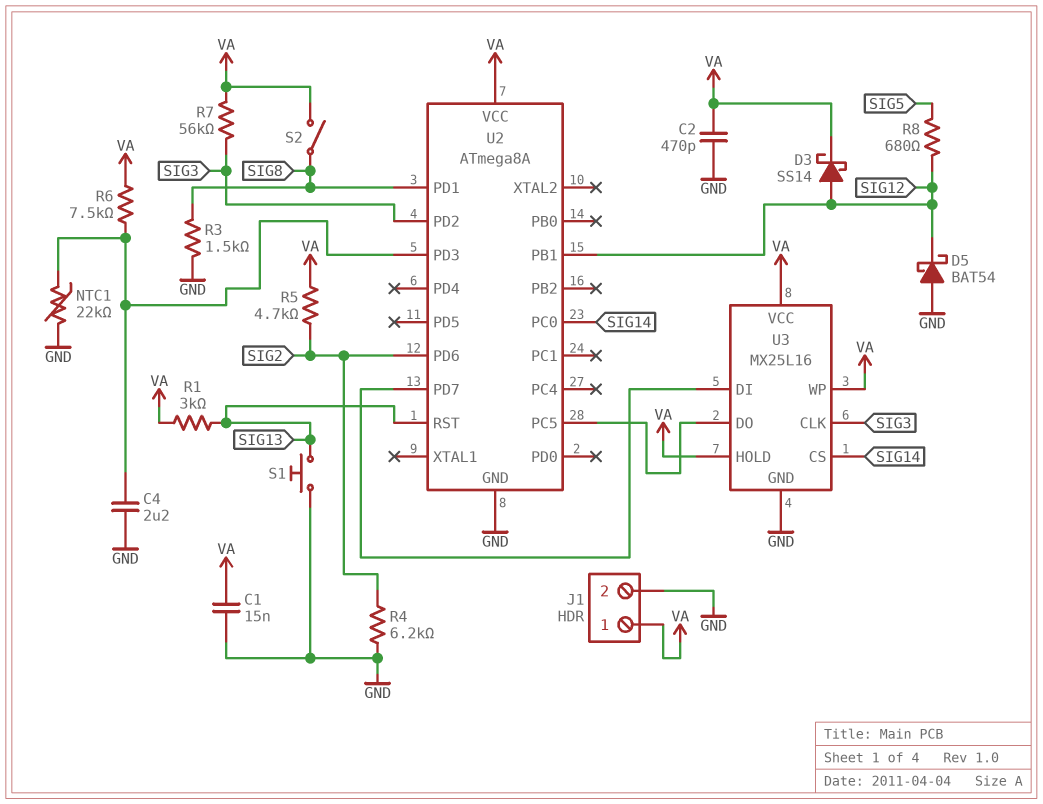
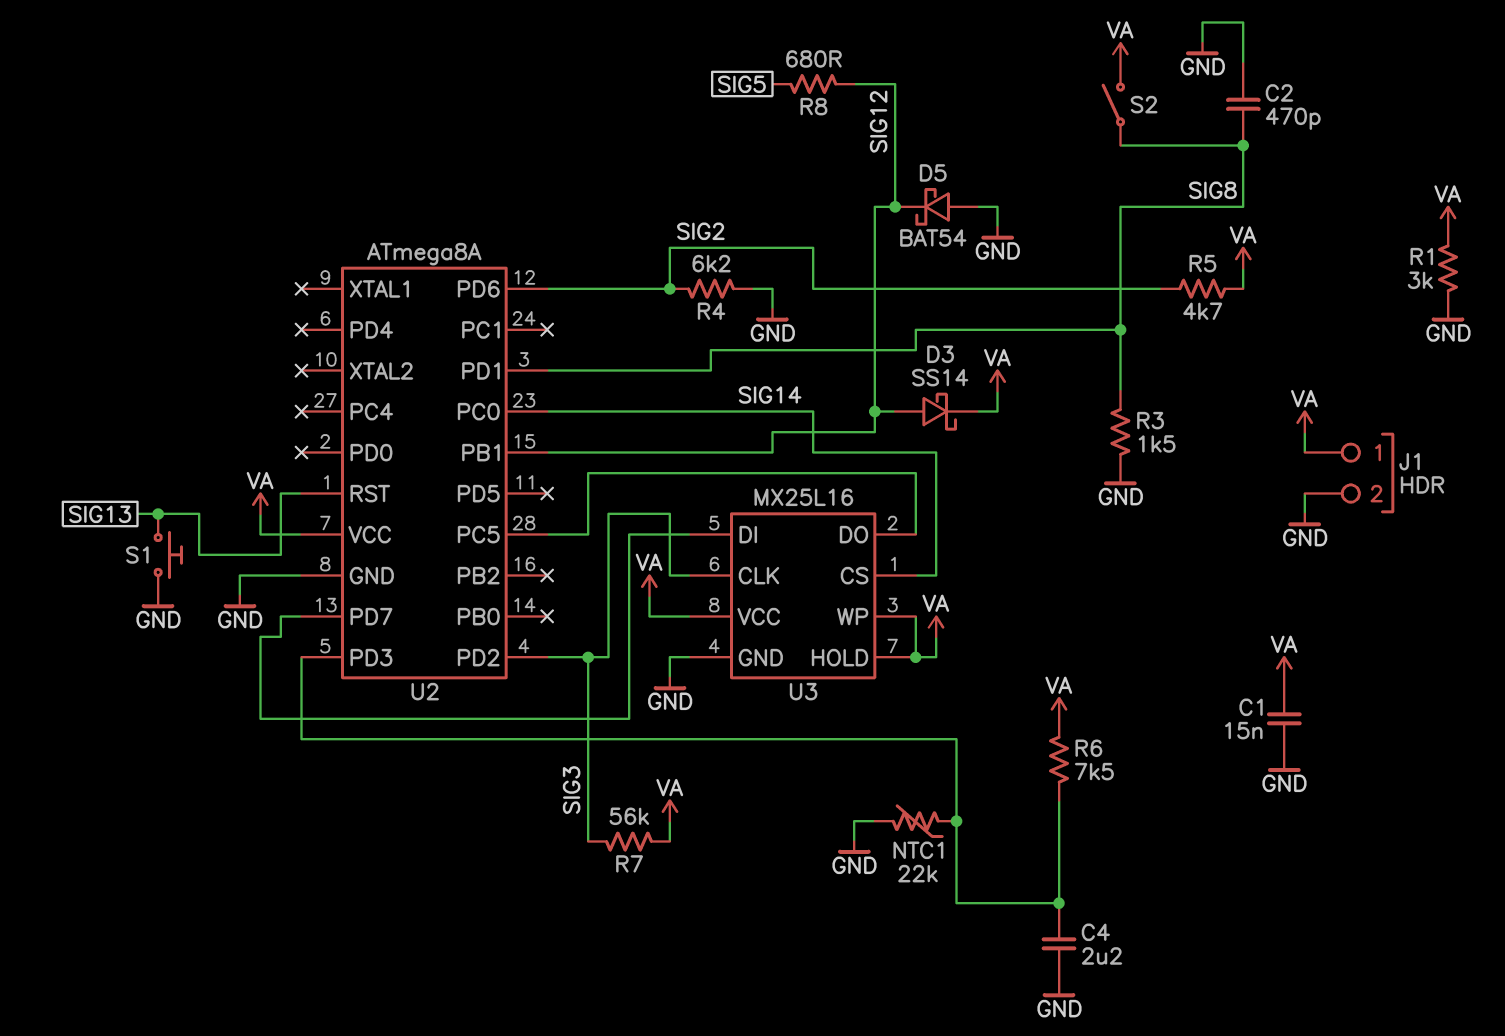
C2: 470pF (GND, VA) -> 470pF (GND, SIG8)
R1: 3k (SIG13, VA) -> 3k (GND, VA)

